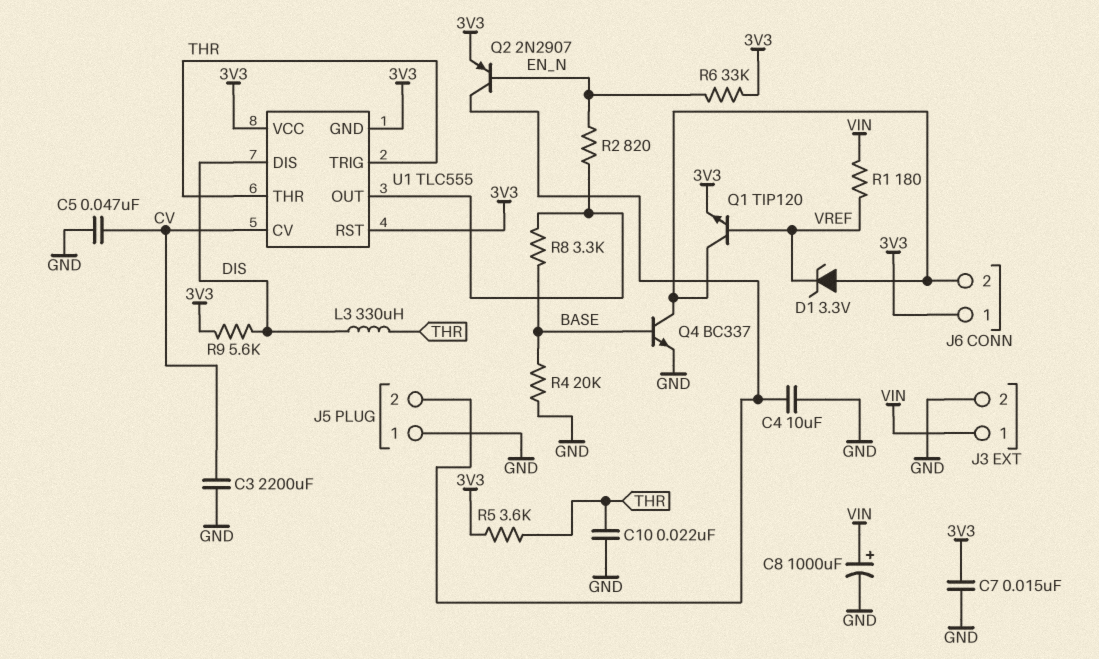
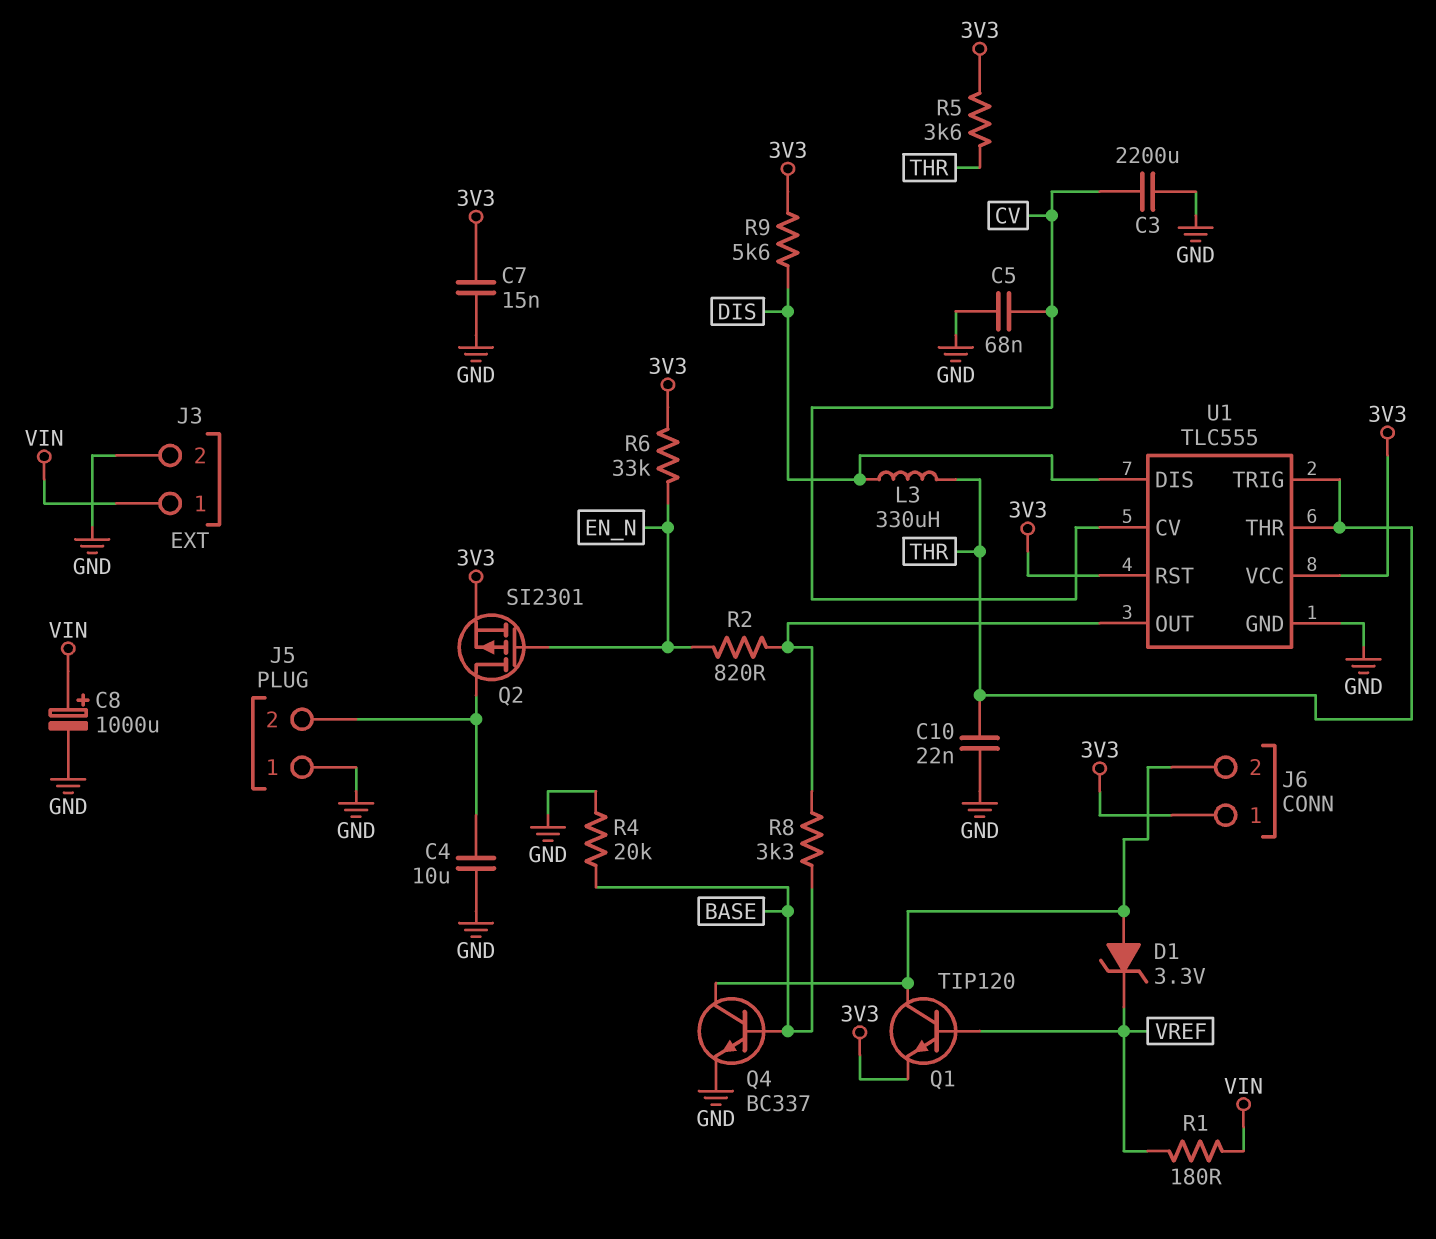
C5: 47nF (CV, GND) -> 68nF (CV, GND)
Q2: PNP 2N2907 (B EN_N, C J5/2, E 3V3) -> PMOS SI2301 (G EN_N, D J5/2, S 3V3)
U1 pin GND: 3V3 -> GND

